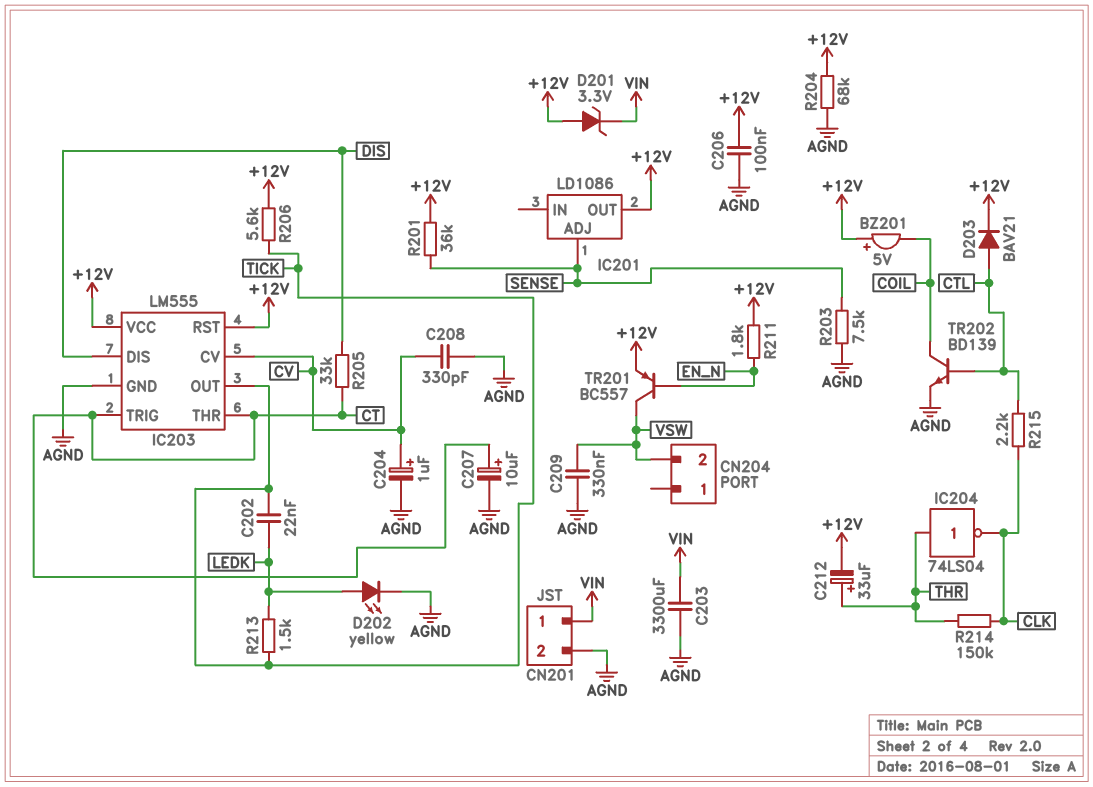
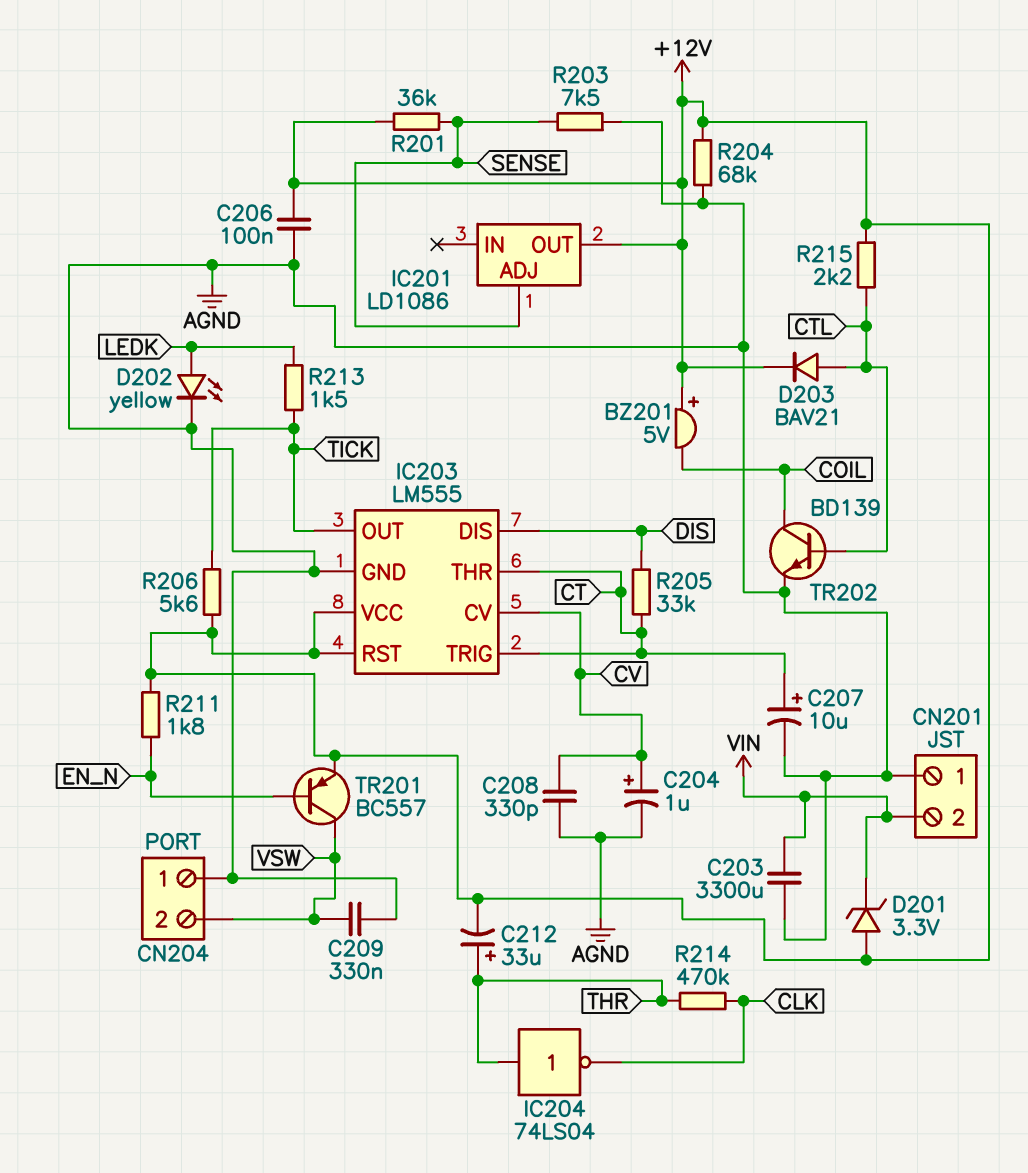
C202: 22nF (LEDK, TICK) -> none
CN201 pin 1: VIN -> AGND
CN201 pin 2: AGND -> VIN
CN204 pin 1: none -> AGND
R214: 150k (CLK, THR) -> 470k (CLK, THR)
R215: 2.2k (CLK, CTL) -> 2.2k (+12V, CTL)

